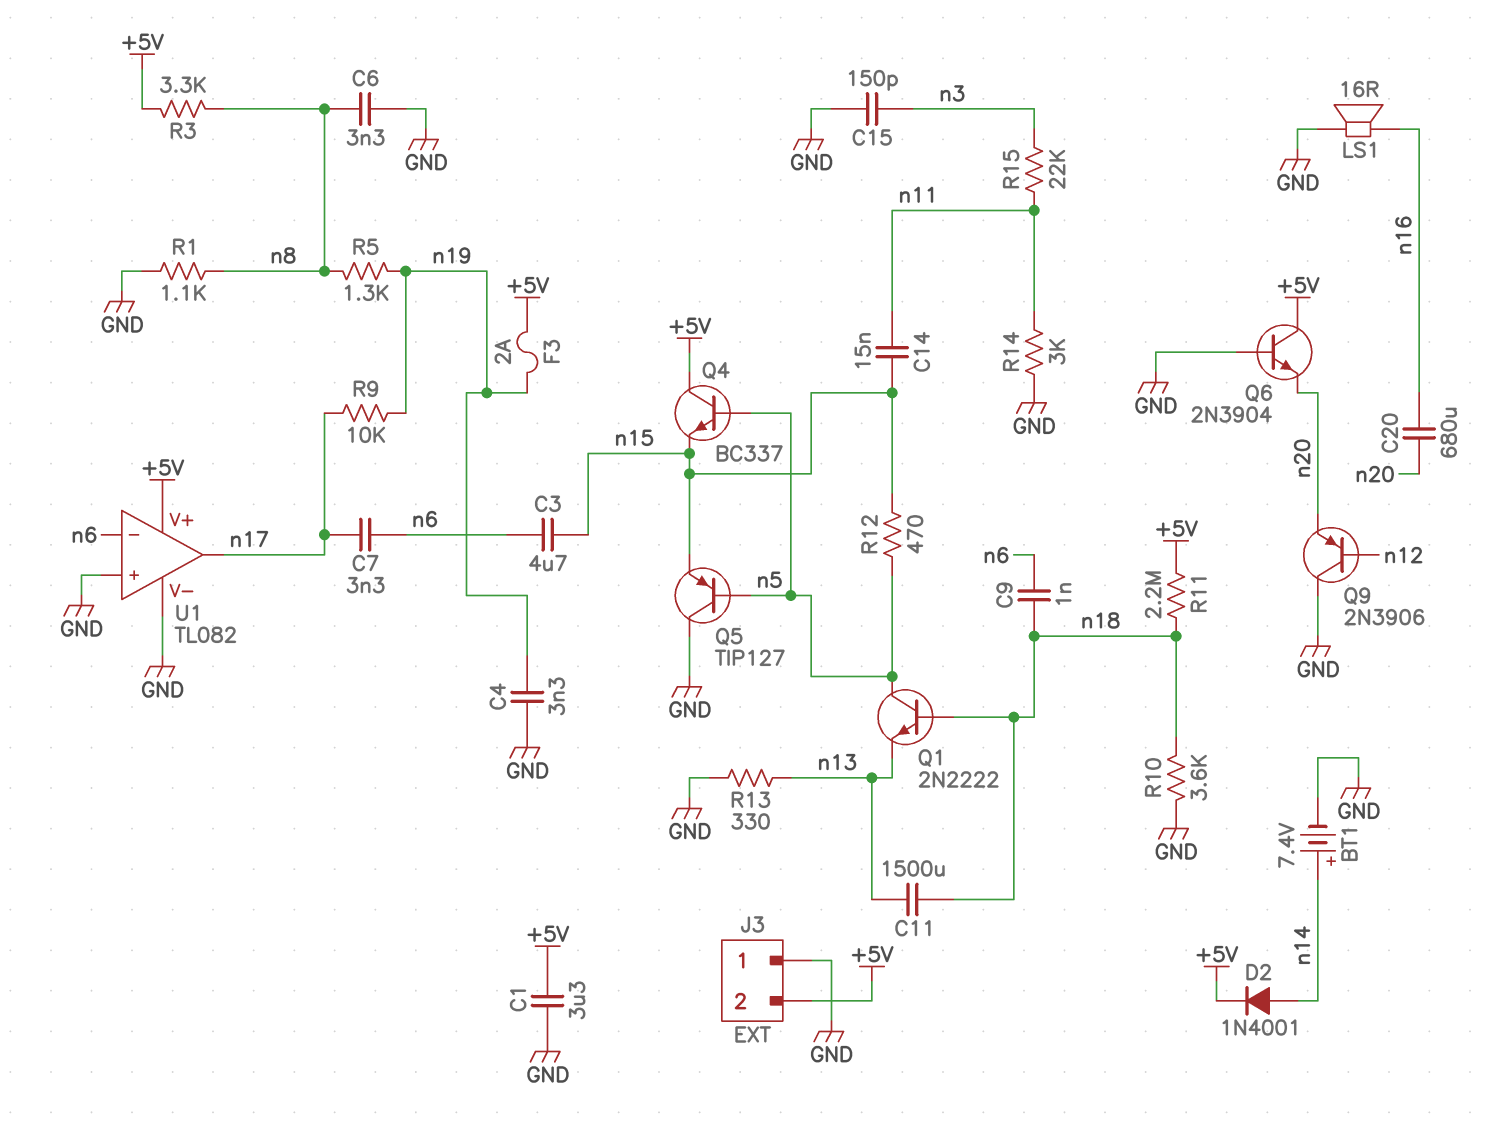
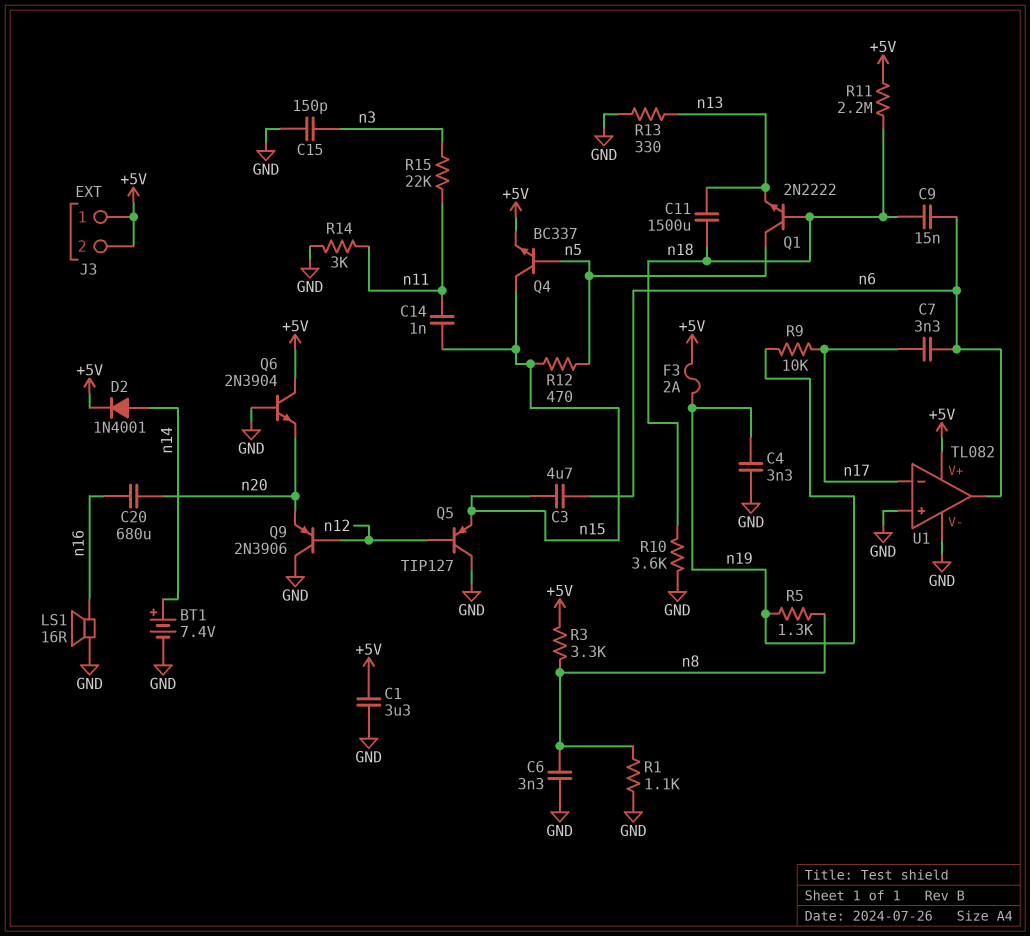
C9: 1nF (n6, n18) -> 15nF (n6, n18)
C14: 15nF (n11, n15) -> 1nF (n11, n15)
J3 pin 1: GND -> +5V
Q4: NPN BC337 (B n5, C +5V, E n15) -> NPN BC337 (B n5, C n15, E +5V)
Q5: PNP TIP127 (B n5, C GND, E n15) -> PNP TIP127 (B n12, C GND, E n15)
U1 pin in-: n6 -> n17
U1 pin out: n17 -> n6

